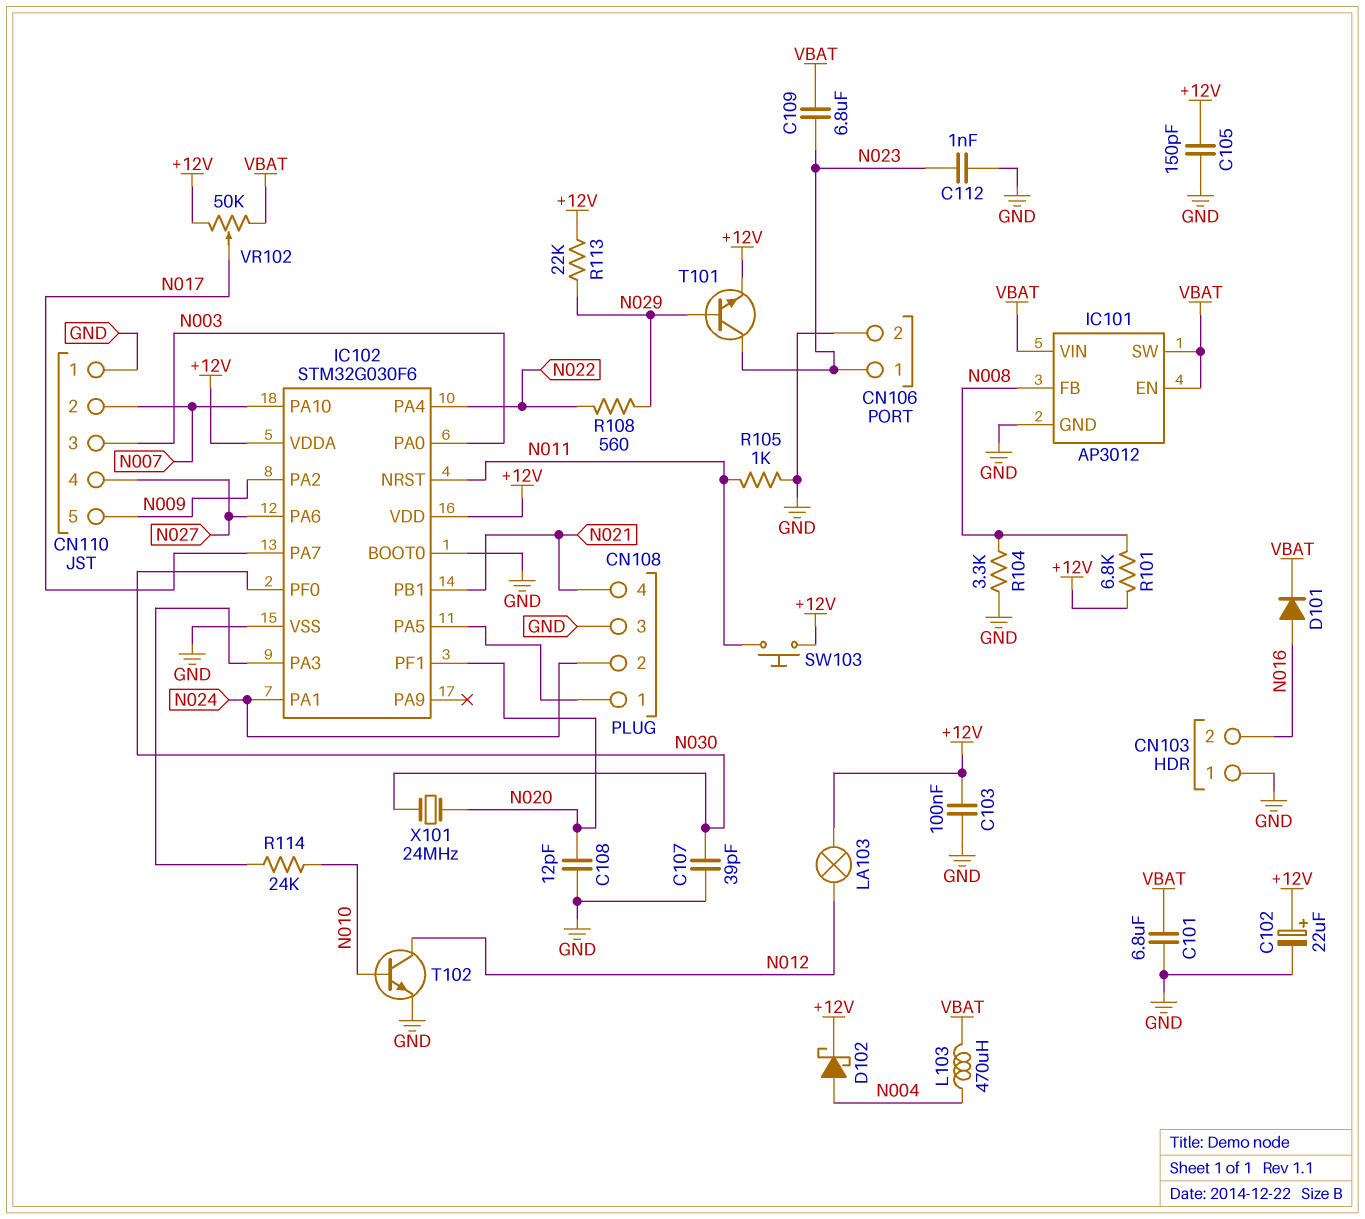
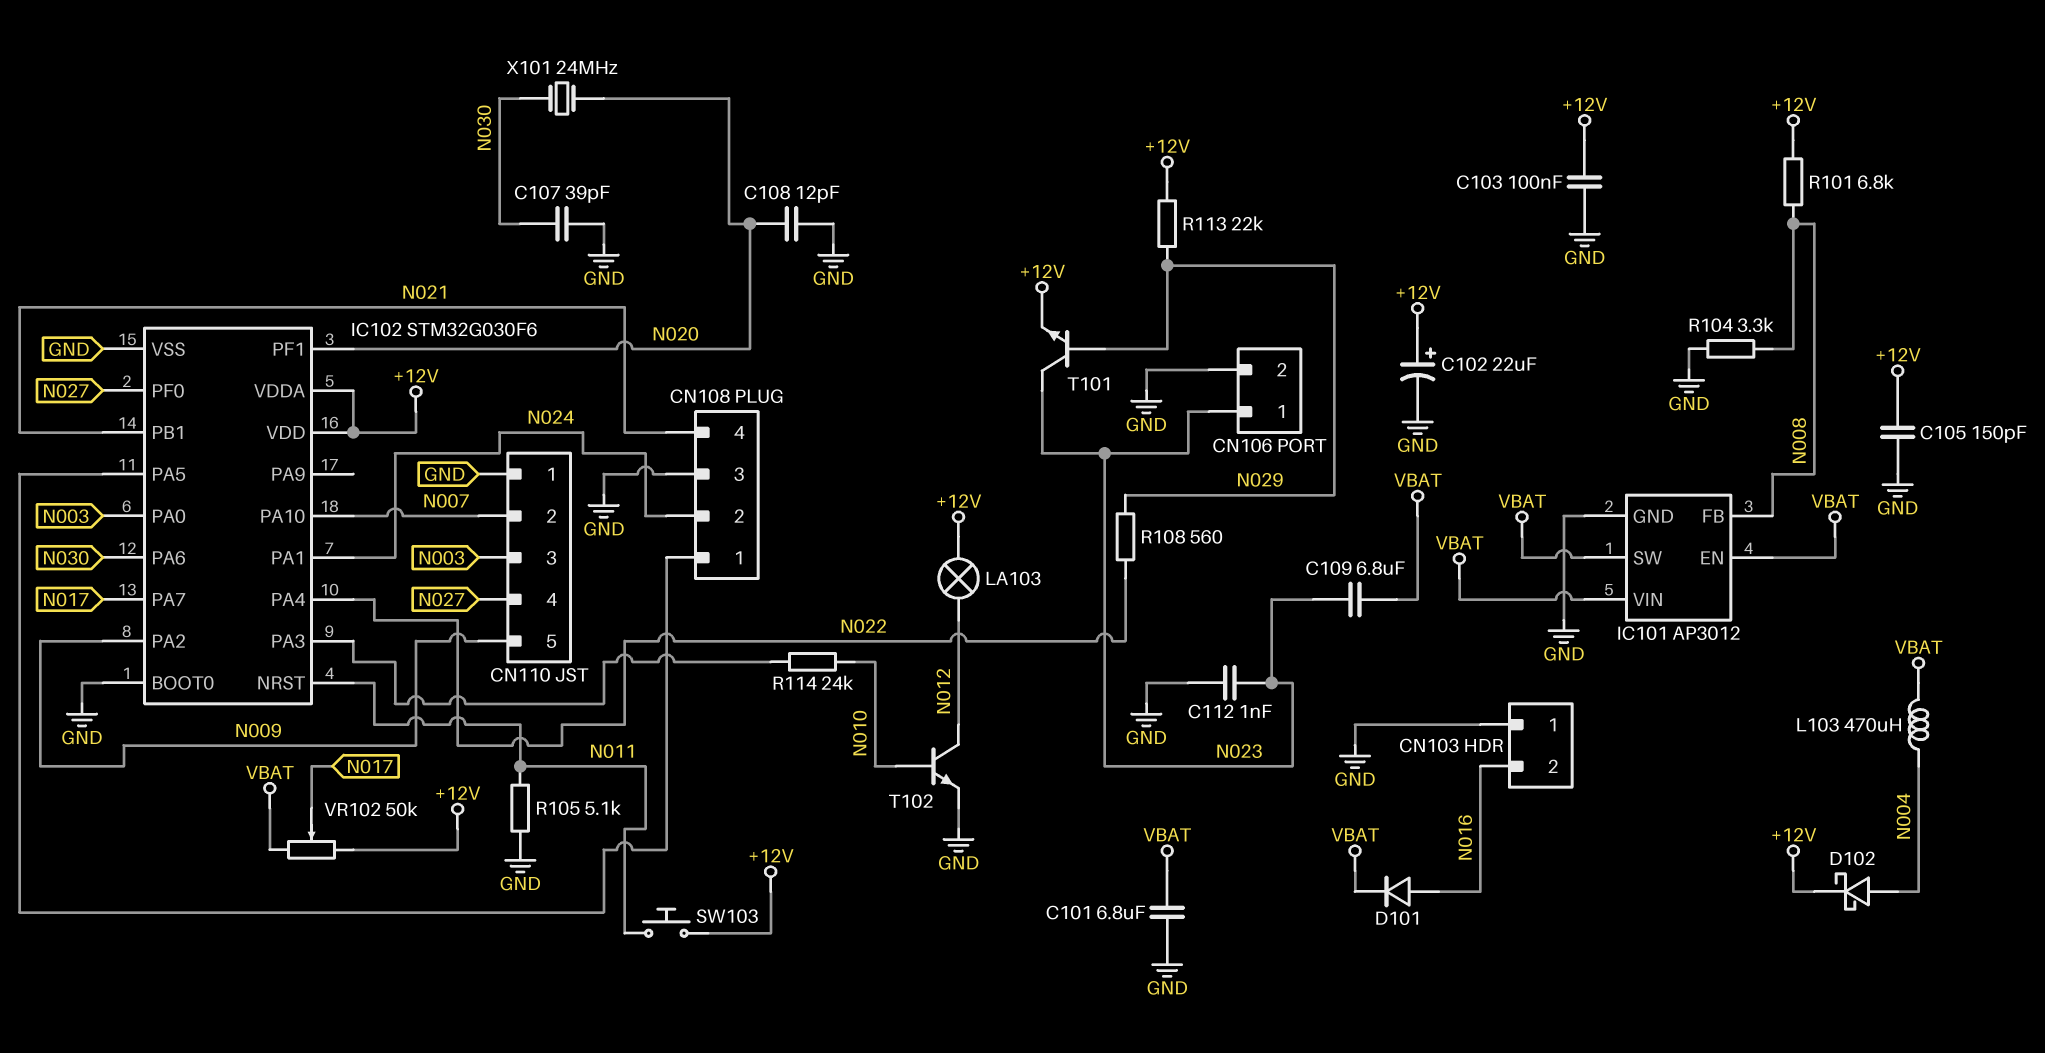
IC102 pin PA6: N027 -> N030
IC102 pin PF0: N030 -> N027
R105: 1k (GND, N011) -> 5.1k (GND, N011)

